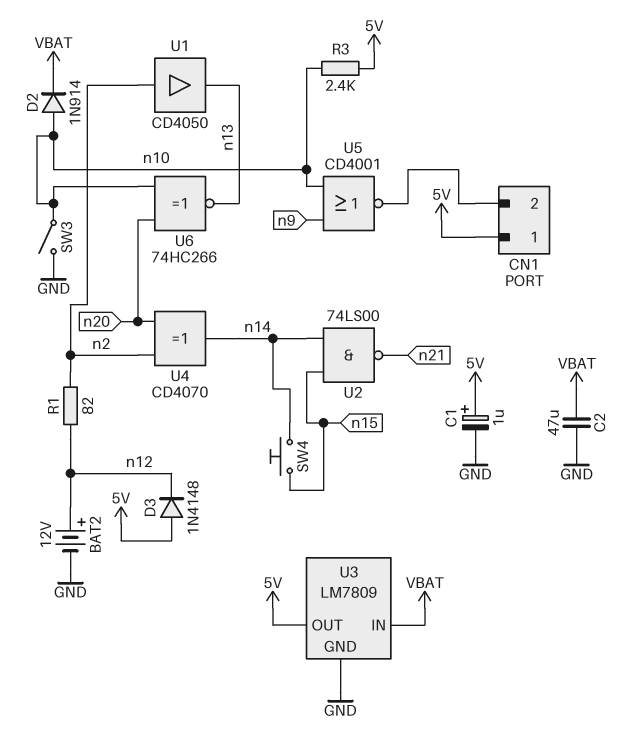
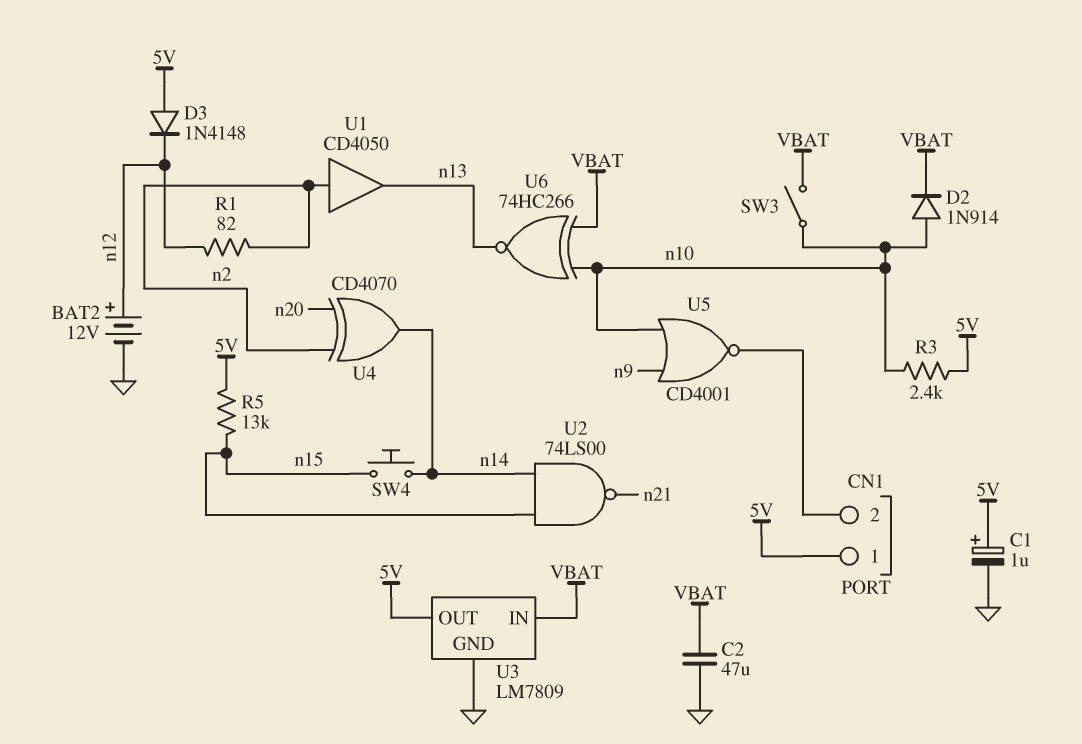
R5: none -> 13k (5V, n15)
SW3: switch (GND, n10) -> switch (VBAT, n10)
U6: XNOR 74HC266 (in n10, in n20, out n13) -> XNOR 74HC266 (in VBAT, in n10, out n13)

